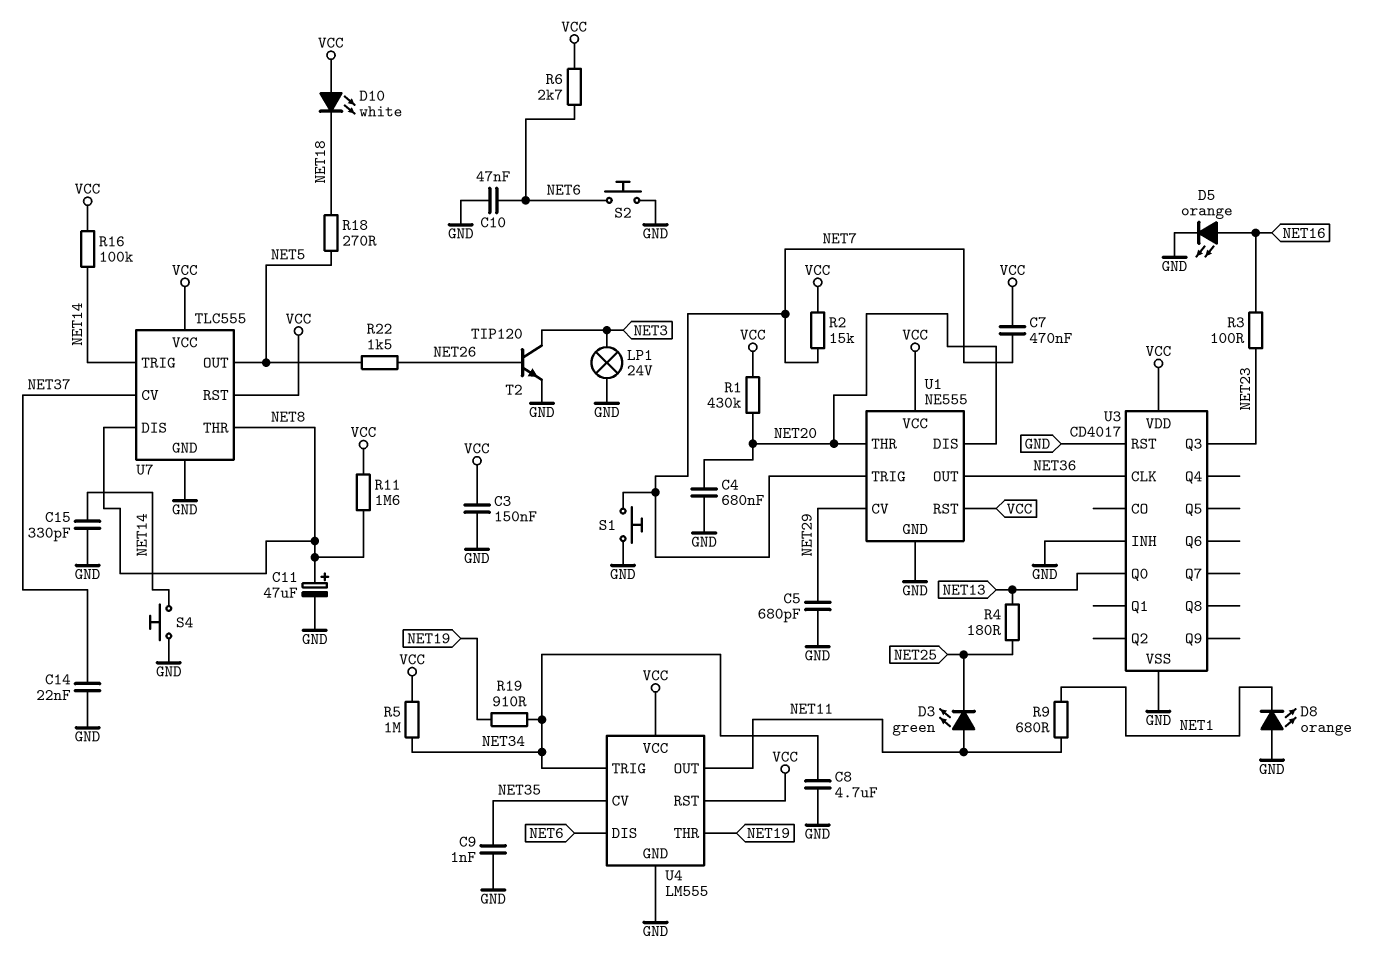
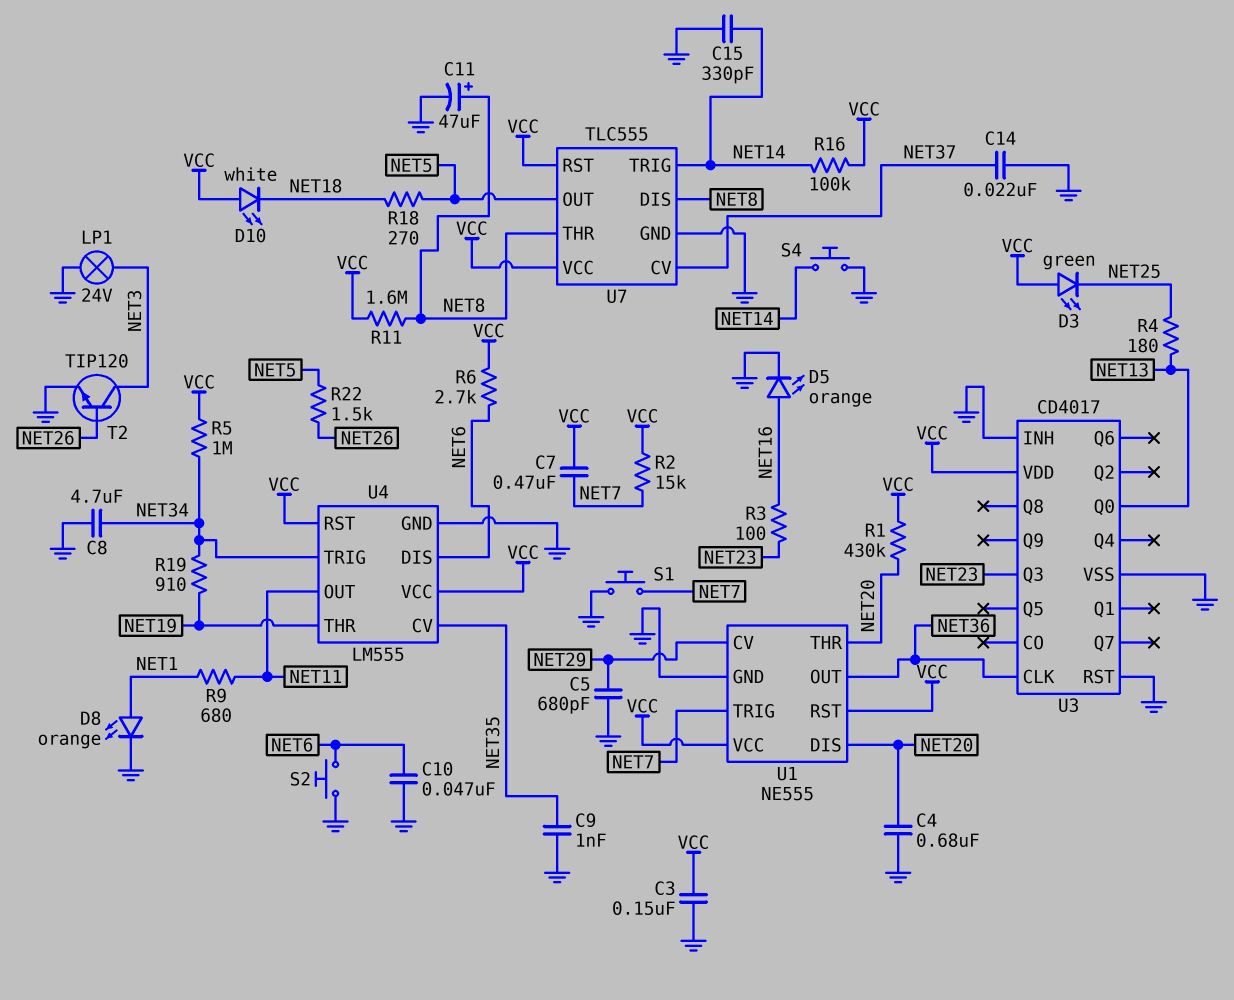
D3: LED green (A NET11, K NET25) -> LED green (A VCC, K NET25)
D8: LED orange (A GND, K NET1) -> LED orange (A NET1, K GND)

